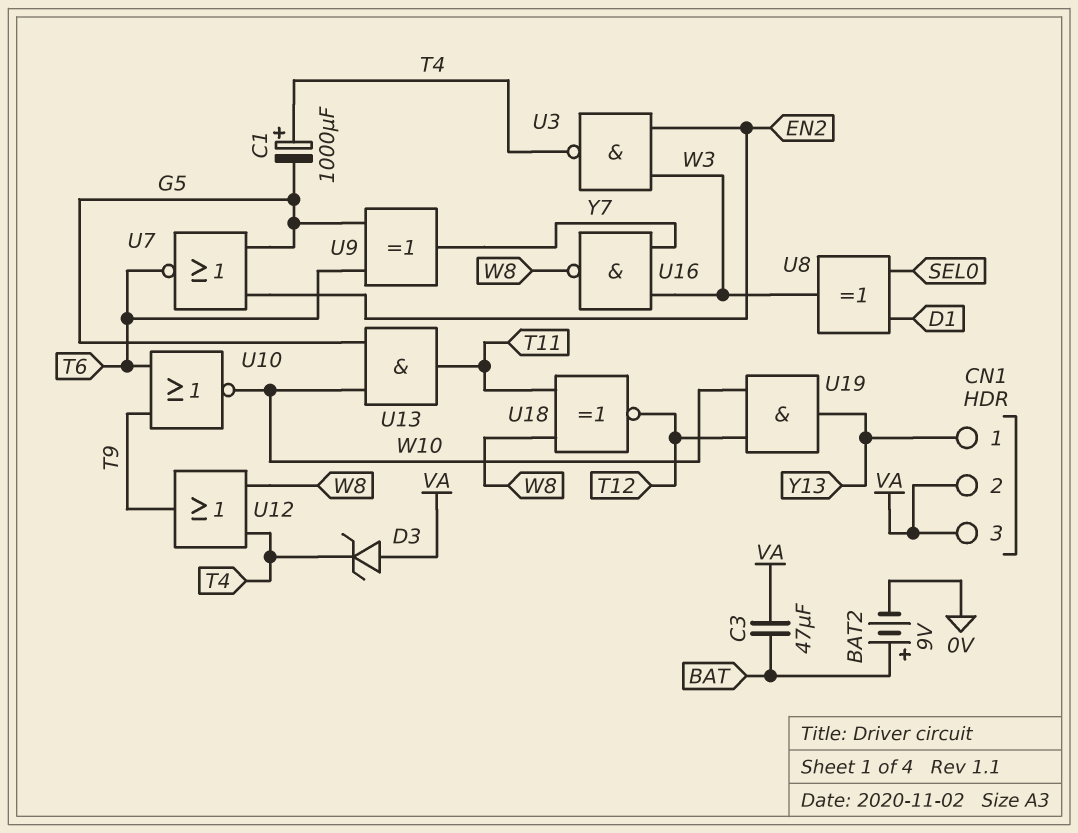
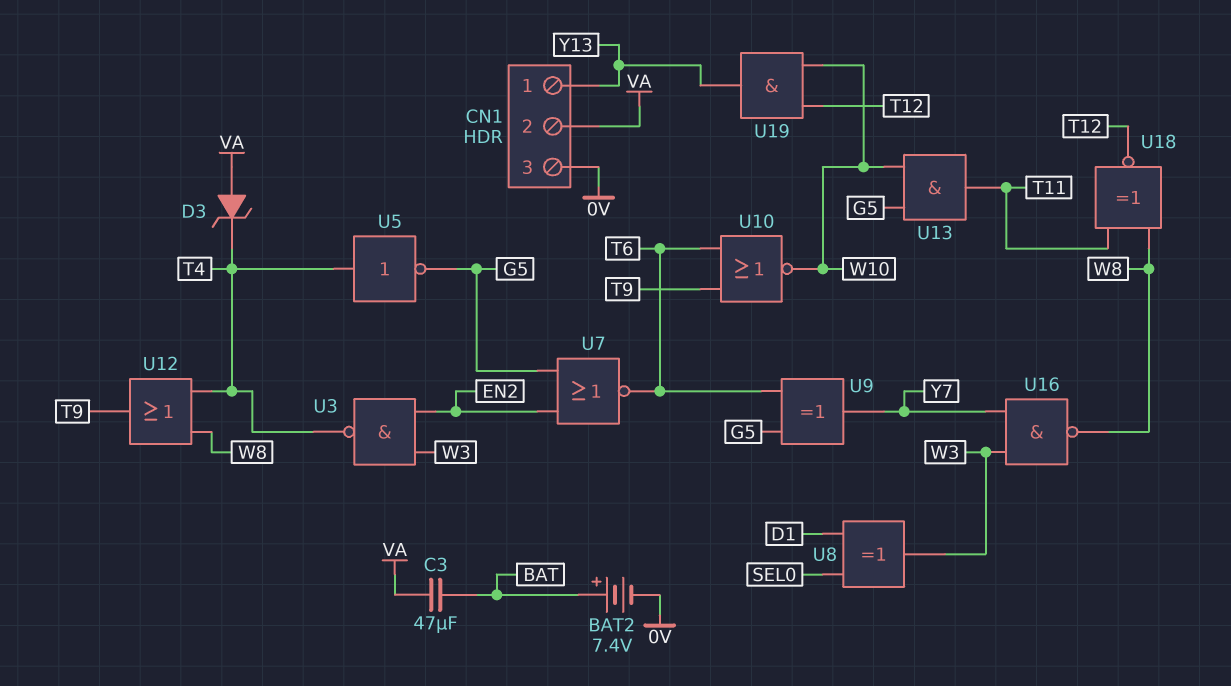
BAT2: 9V (plus BAT, minus 0V) -> 7.4V (plus BAT, minus 0V)
C1: 1000uF (plus T4, minus G5) -> none
CN1 pin 3: VA -> 0V
U5: none -> NOT (in T4, out G5)

